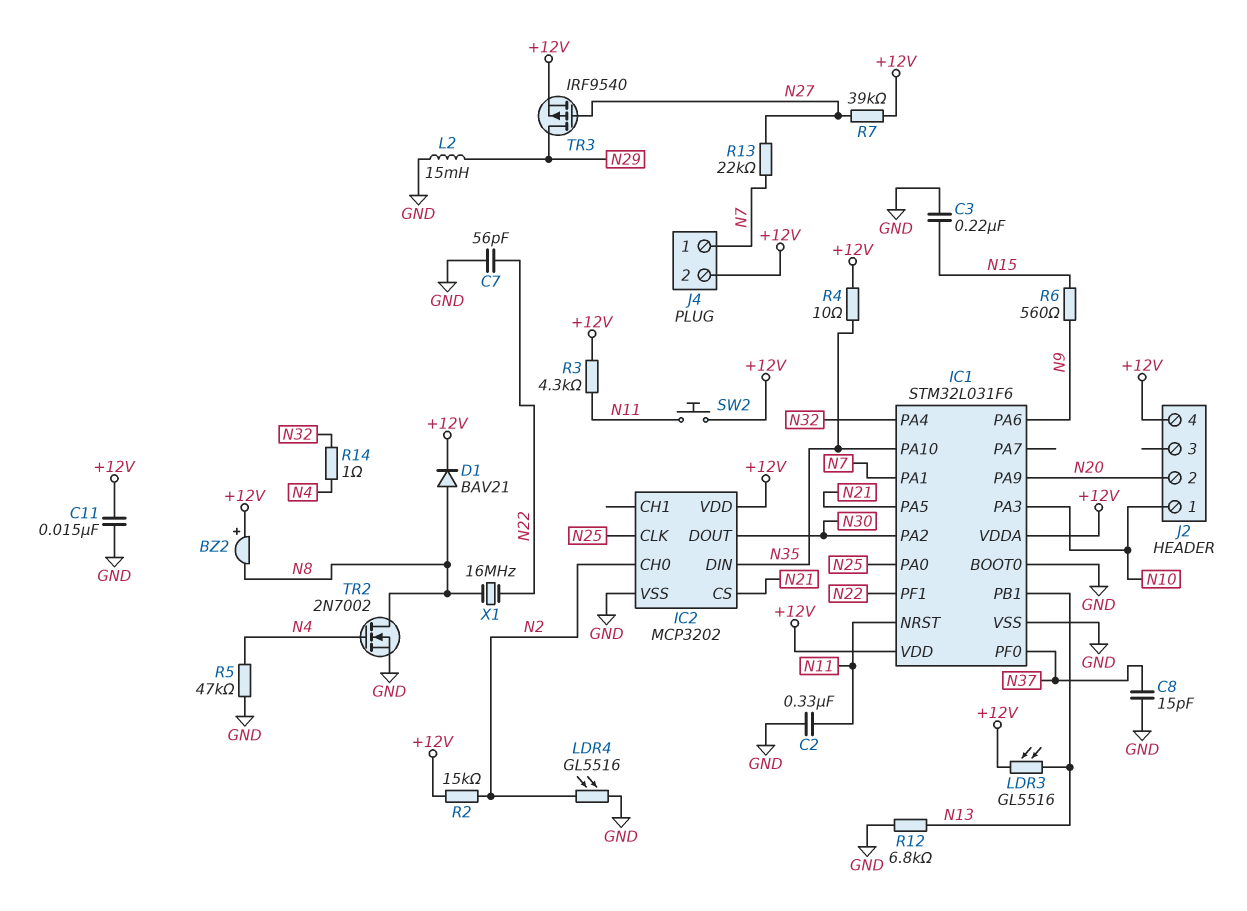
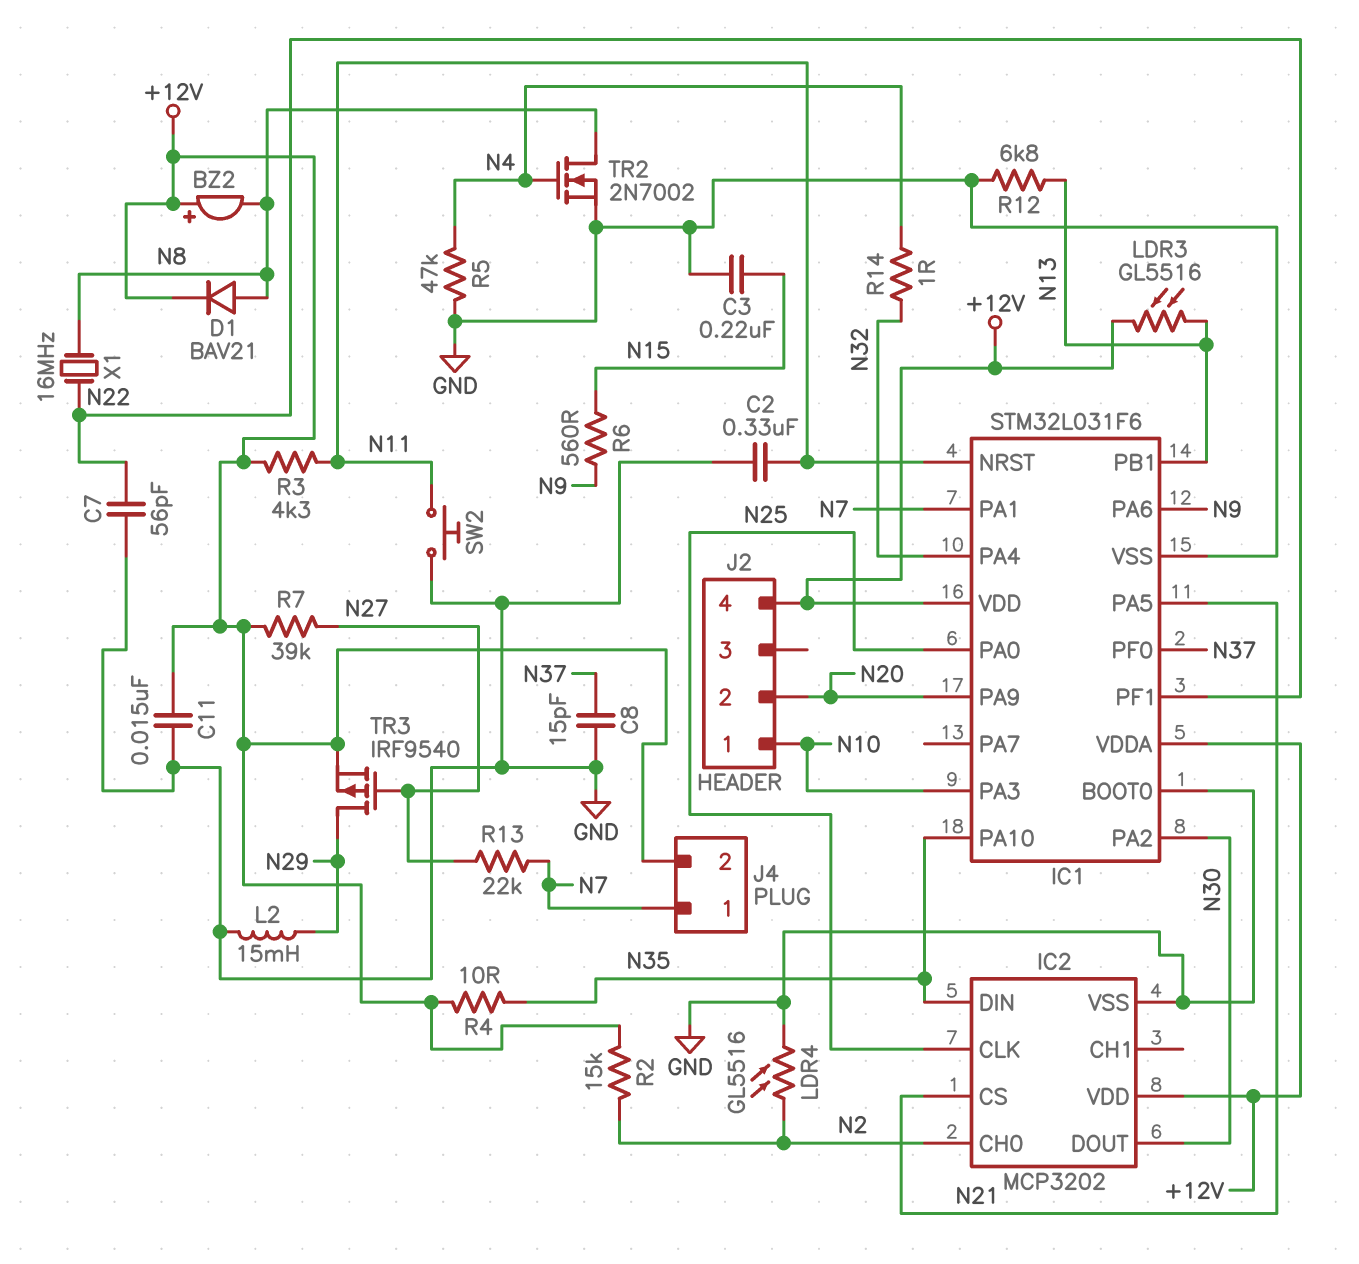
SW2: button (+12V, N11) -> button (GND, N11)

